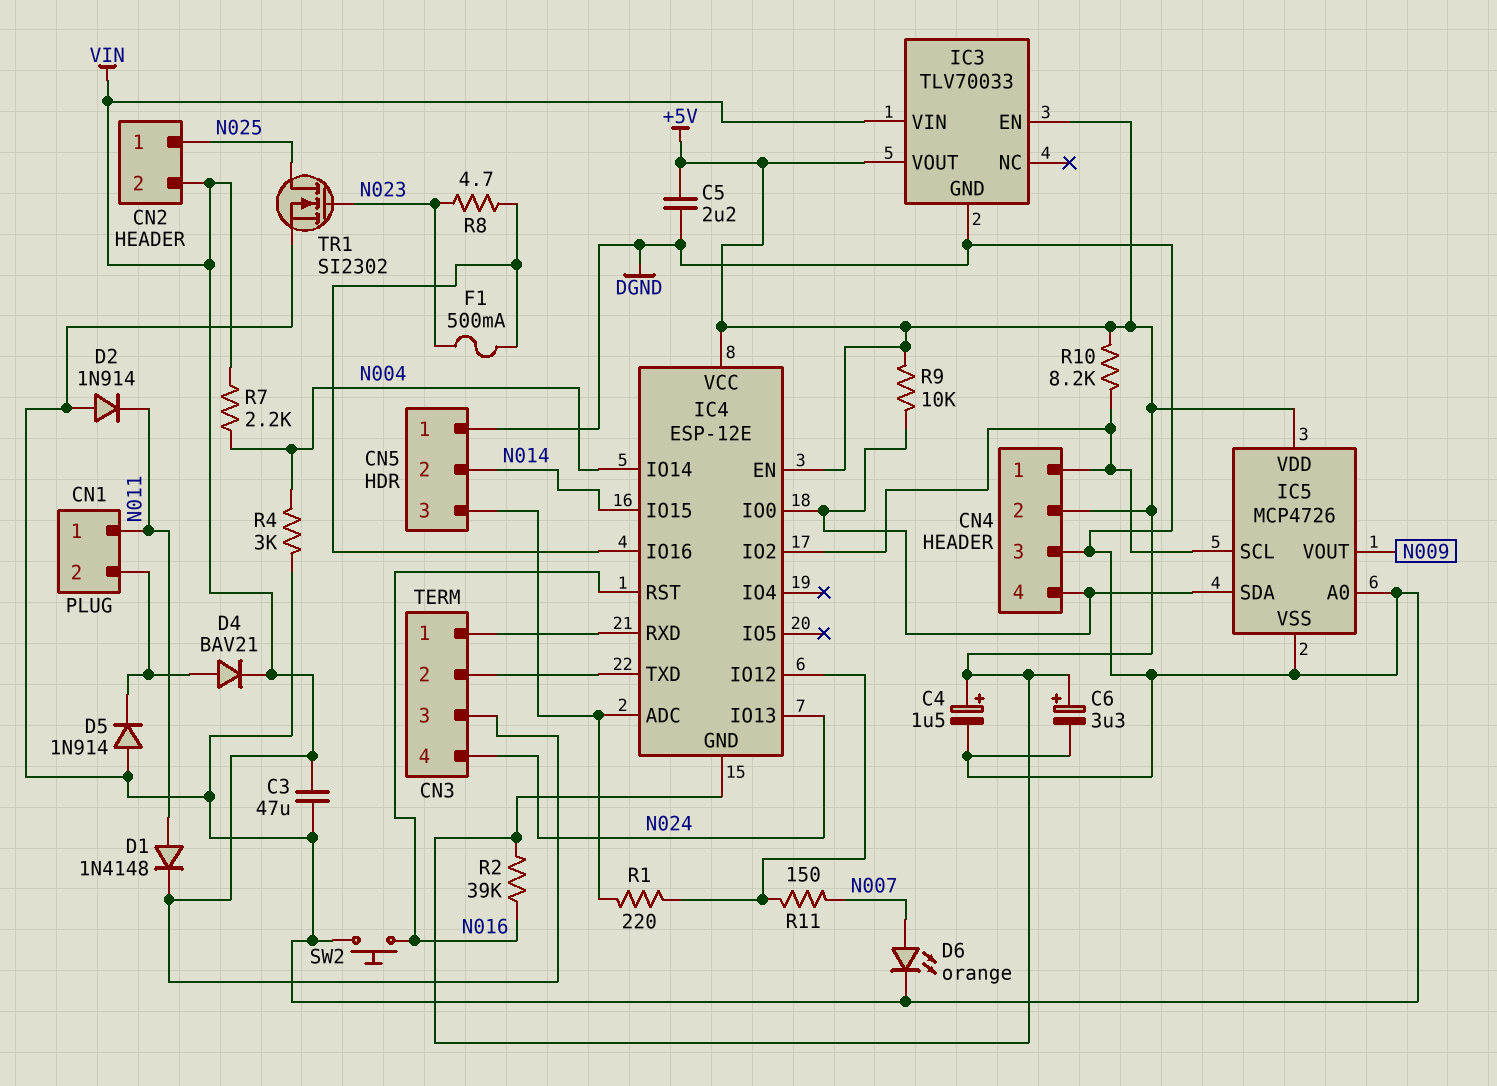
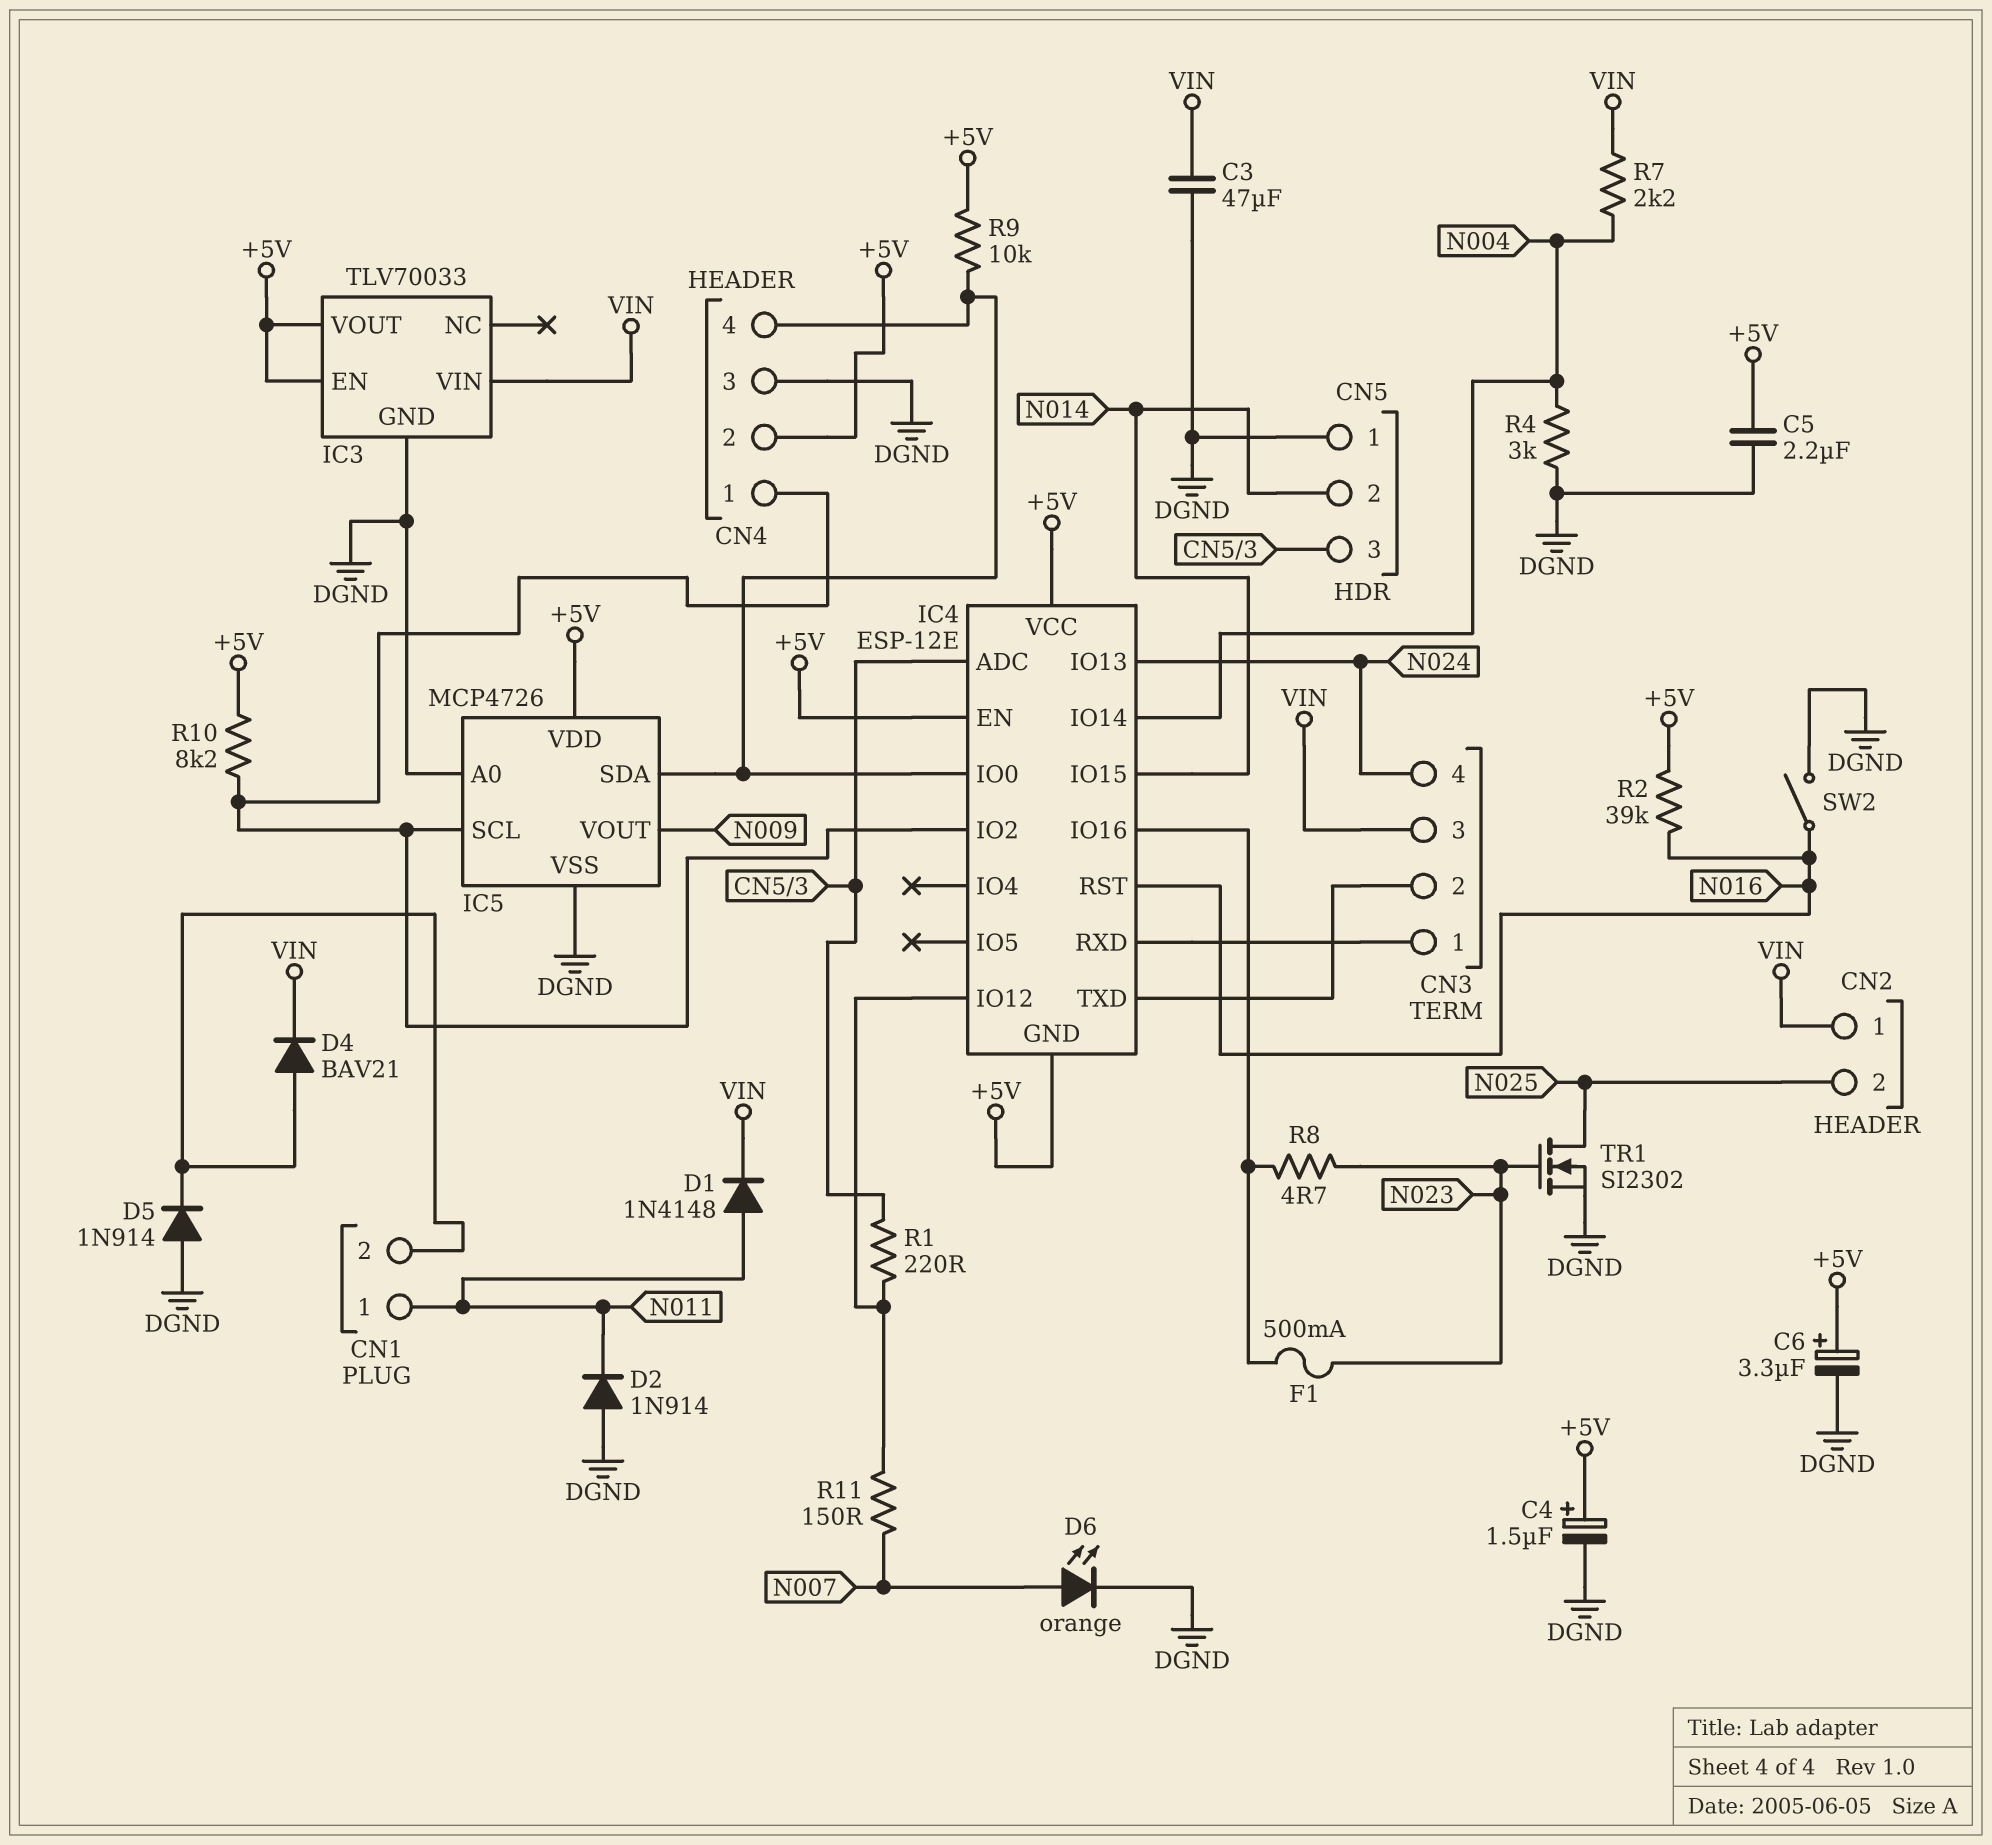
CN2 pin 1: N025 -> VIN
CN2 pin 2: VIN -> N025
SW2: button (DGND, N016) -> switch (DGND, N016)

